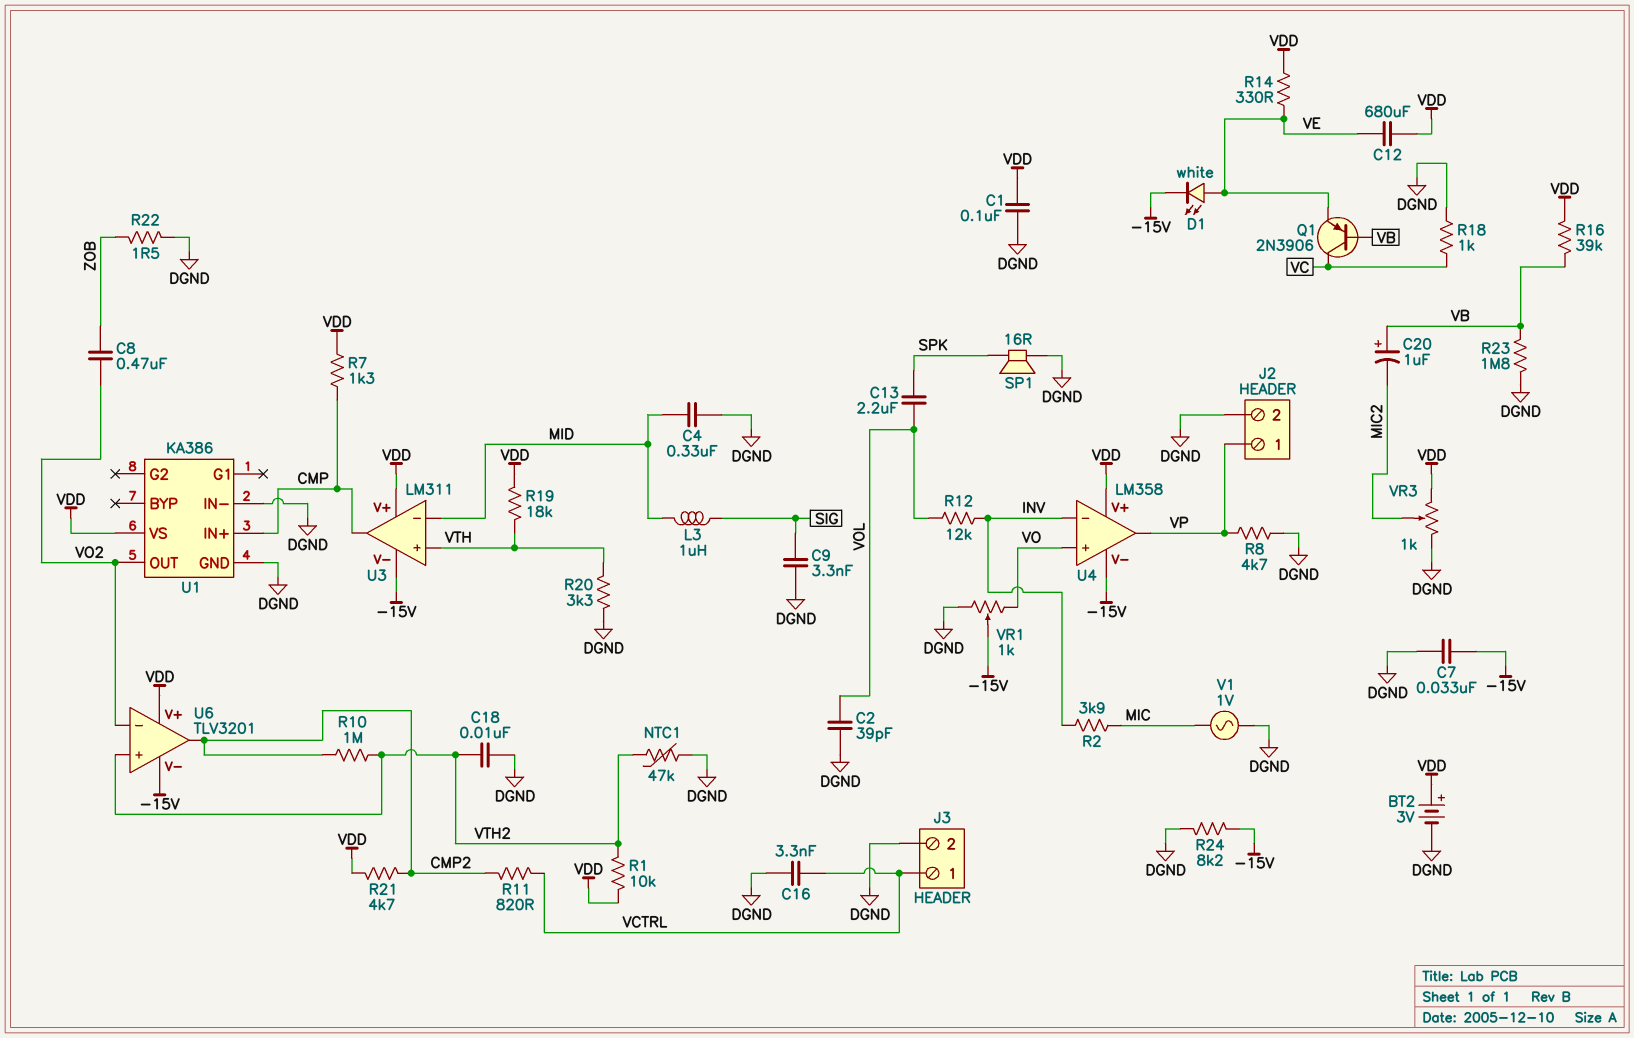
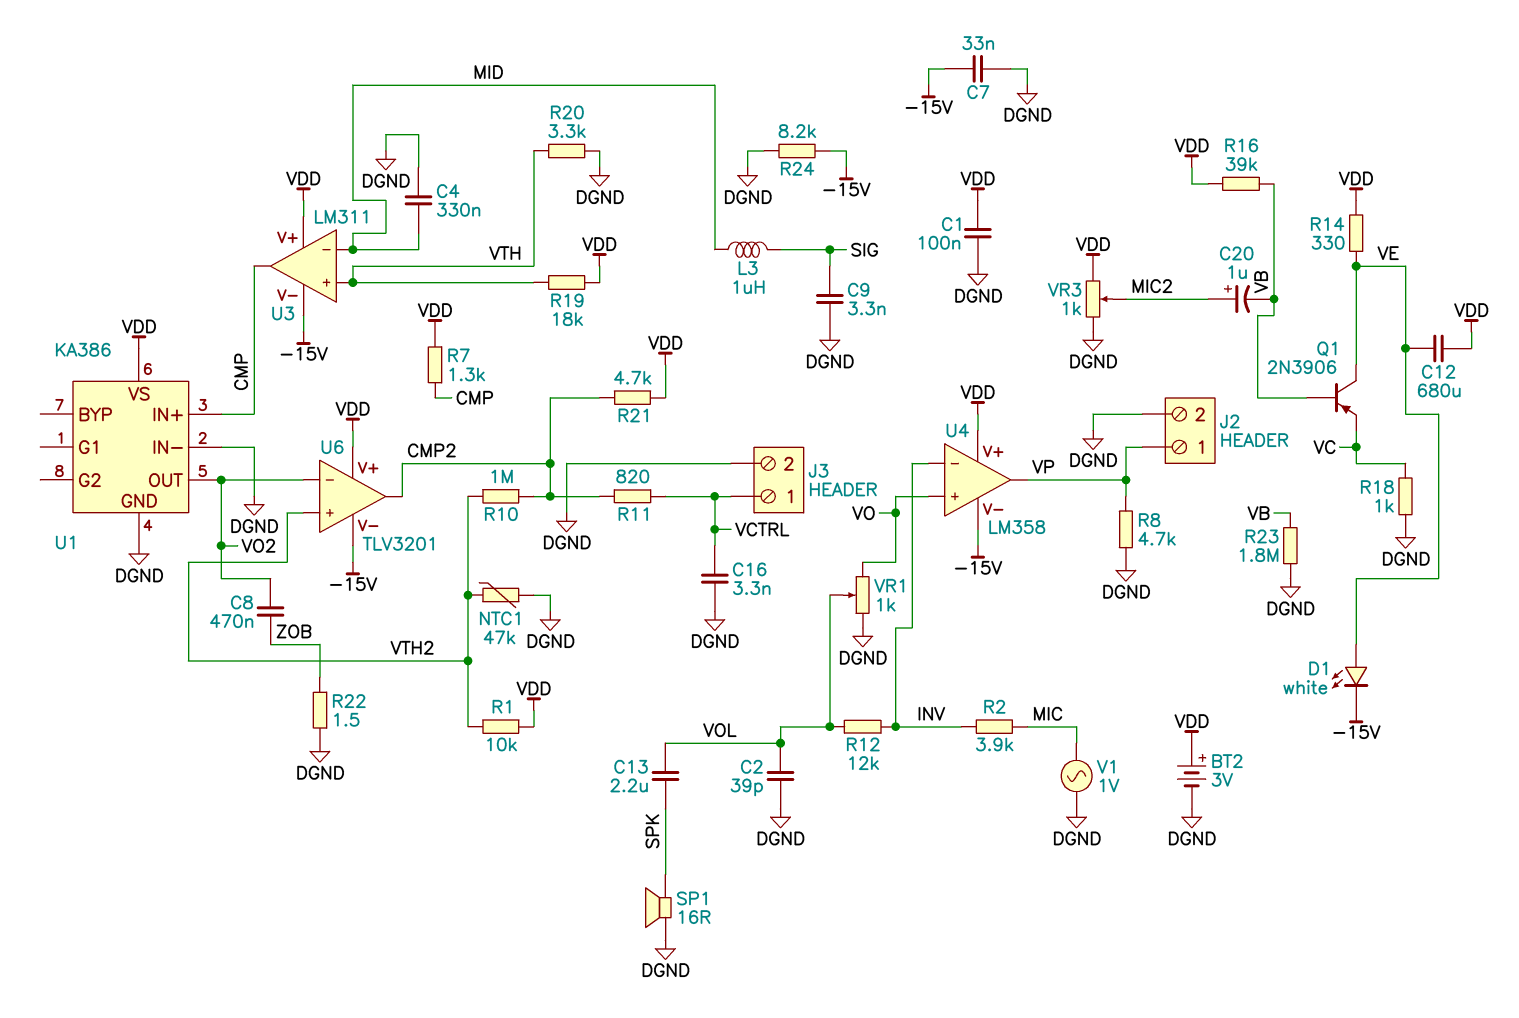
C18: 10nF (DGND, VTH2) -> none
C20: 1uF (plus VB, minus MIC2) -> 1uF (plus MIC2, minus VB)
Q1: PNP 2N3906 (B VB, C VC, E VE) -> PNP 2N3906 (B VB, C VE, E VC)
VR1: 1k (DGND, VO, wiper -15V) -> 1k (DGND, VO, wiper VOL)

